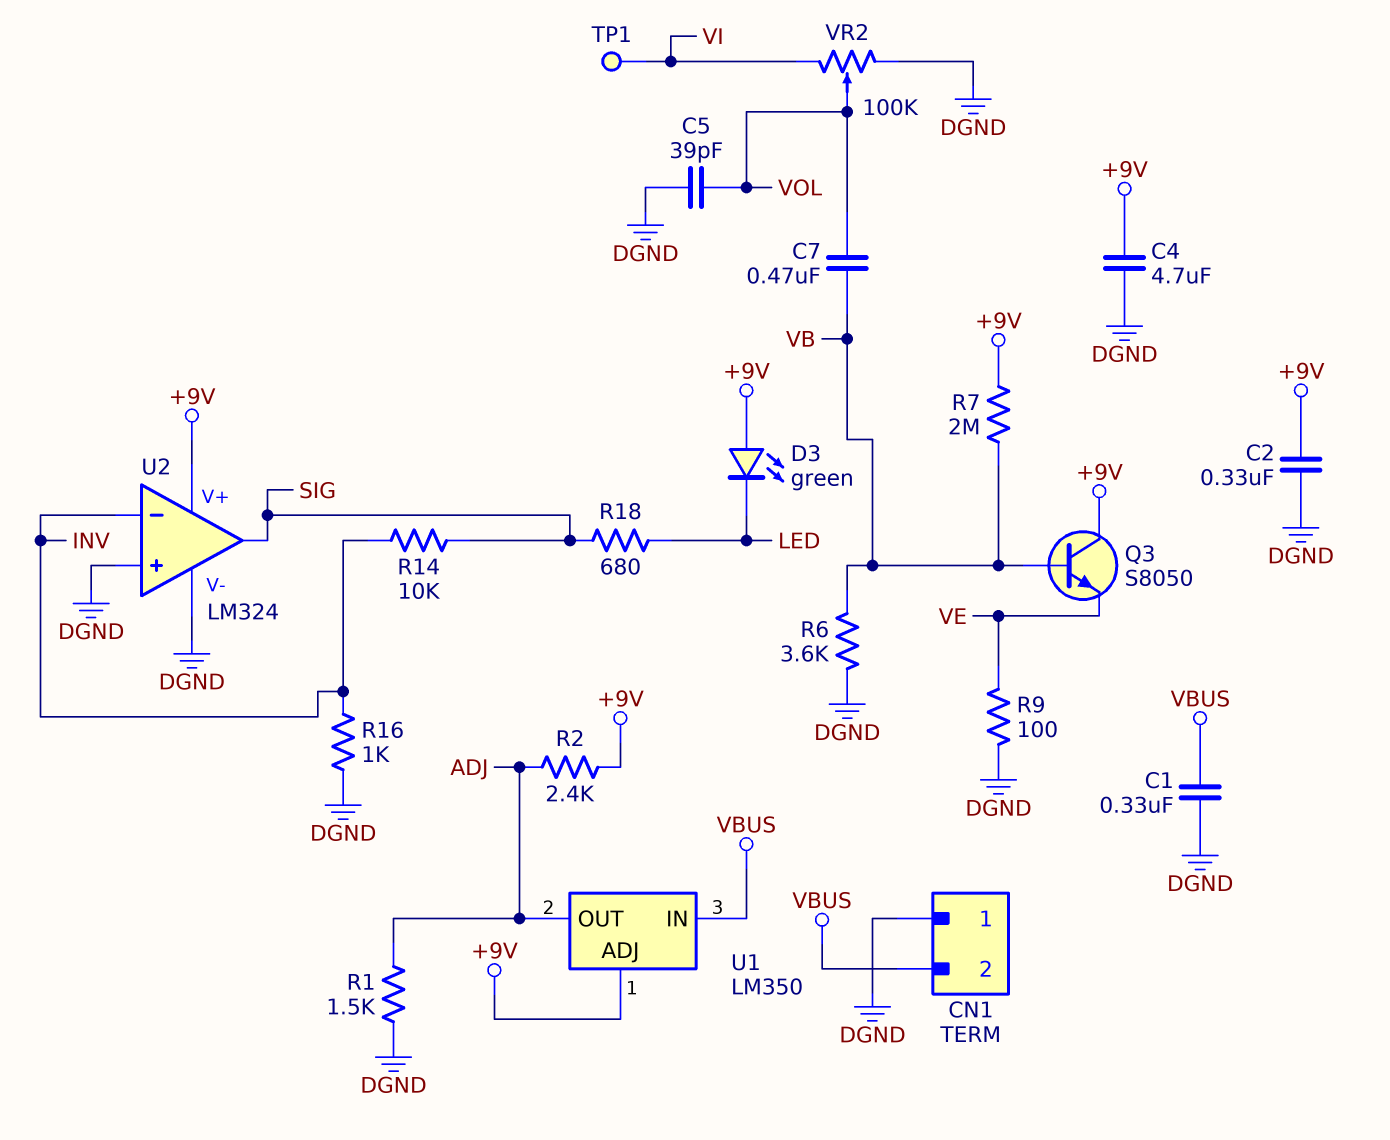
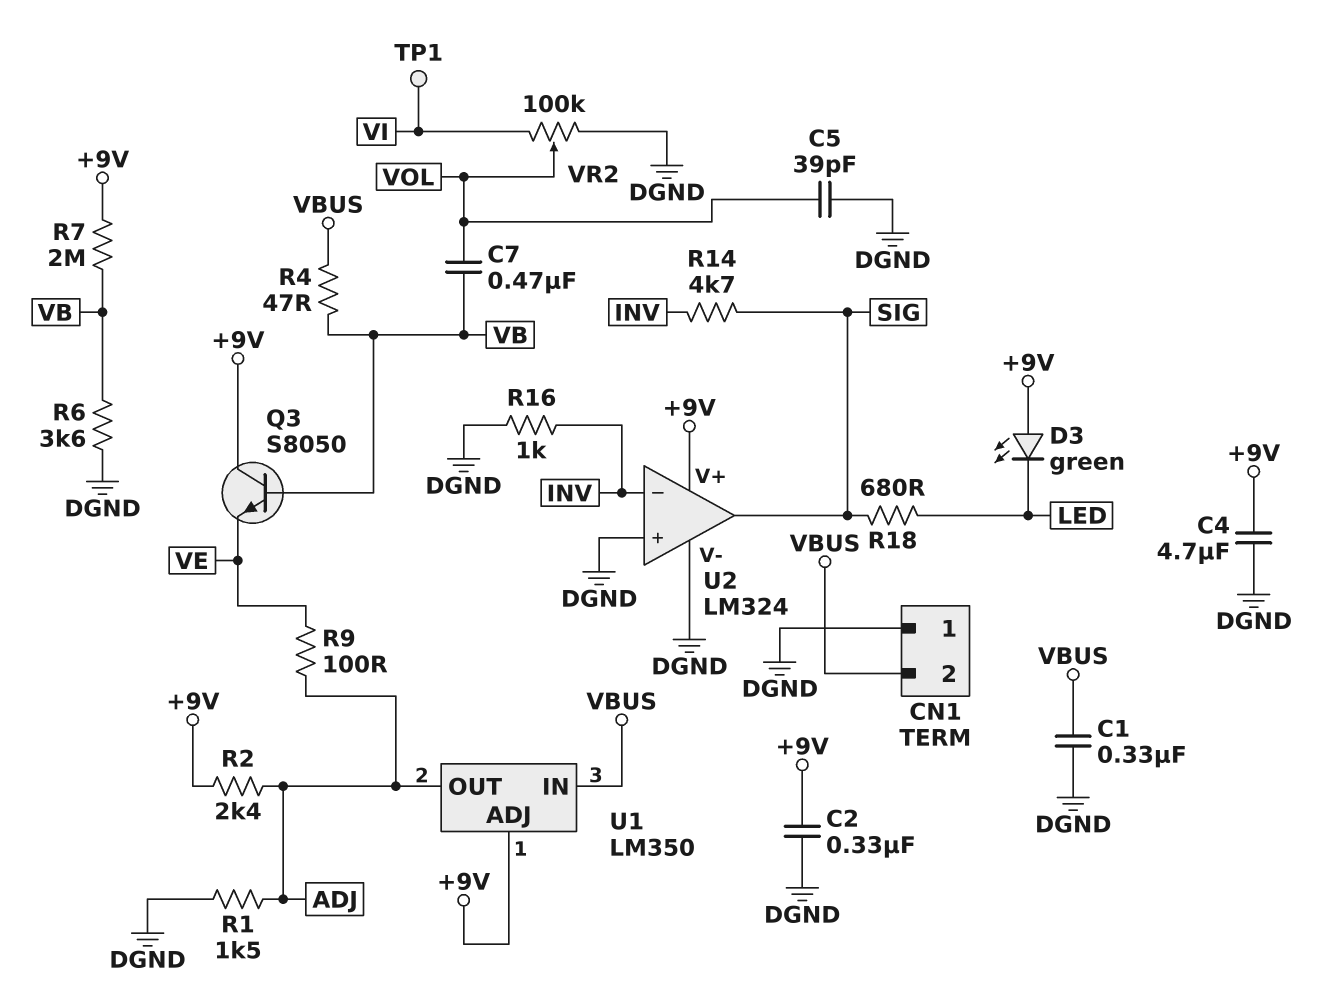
R4: none -> 47 (VB, VBUS)
R9: 100 (DGND, VE) -> 100 (ADJ, VE)
R14: 10k (INV, SIG) -> 4.7k (INV, SIG)

